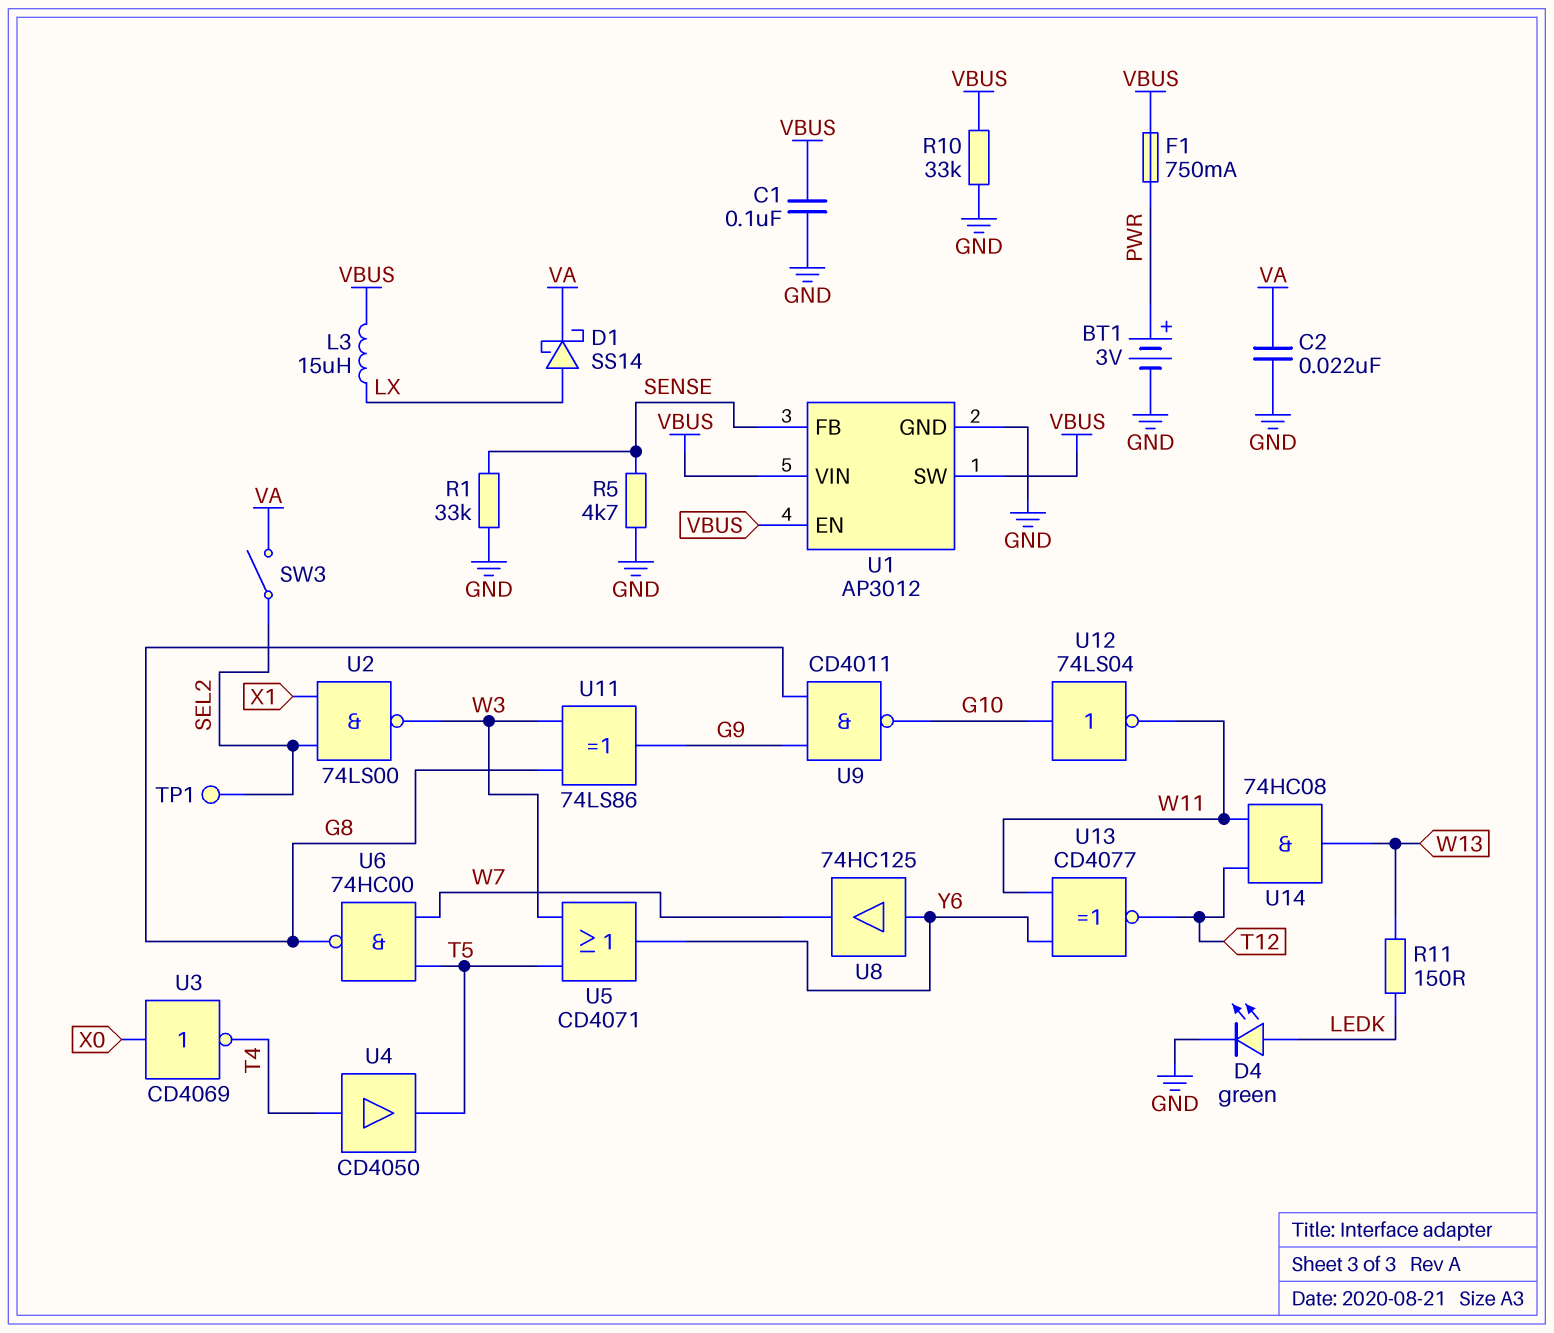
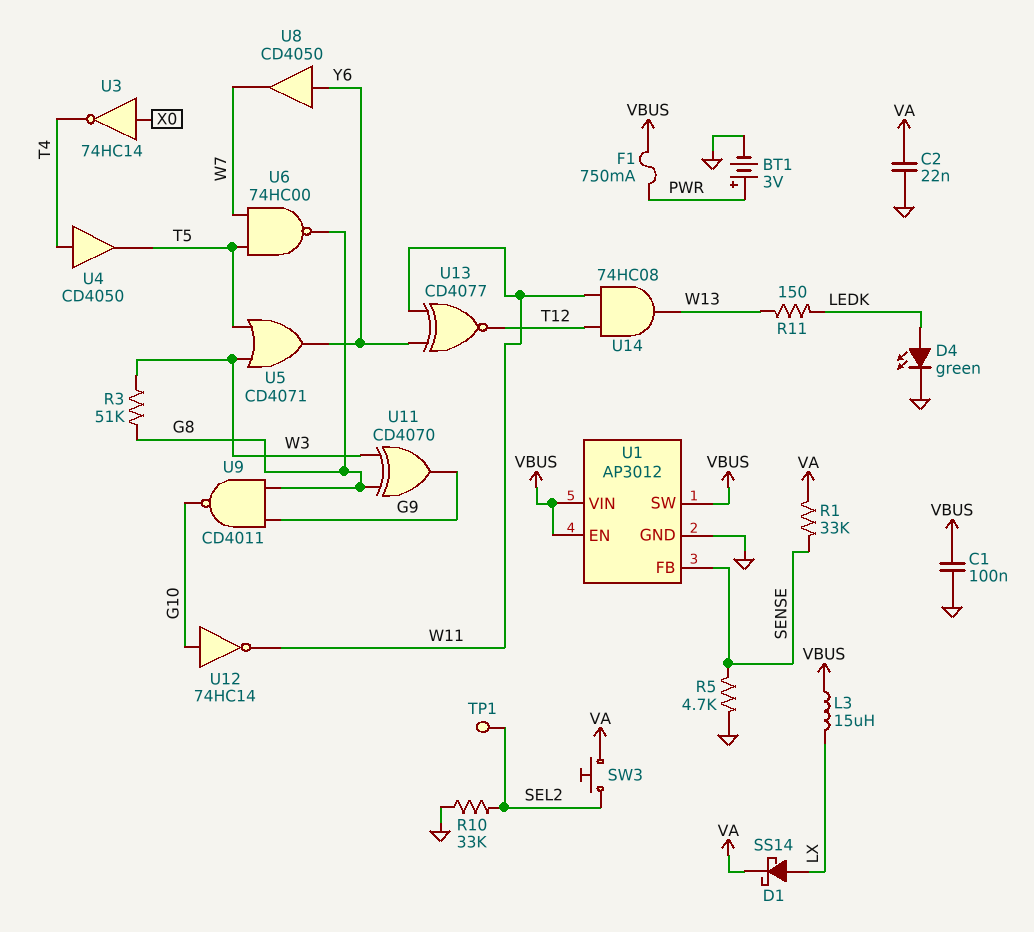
R1: 33k (GND, SENSE) -> 33k (SENSE, VA)
R3: none -> 51k (G8, W3)
R10: 33k (GND, VBUS) -> 33k (GND, SEL2)
SW3: switch (SEL2, VA) -> button (SEL2, VA)
U2: NAND 74LS00 (in SEL2, in X1, out W3) -> none
U3: NOT CD4069 (in X0, out T4) -> NOT 74HC14 (in X0, out T4)
U8: buffer 74HC125 (in Y6, out W7) -> buffer CD4050 (in Y6, out W7)
U11: XOR 74LS86 (in G8, in W3, out G9) -> XOR CD4070 (in G8, in W3, out G9)
U12: NOT 74LS04 (in G10, out W11) -> NOT 74HC14 (in G10, out W11)

